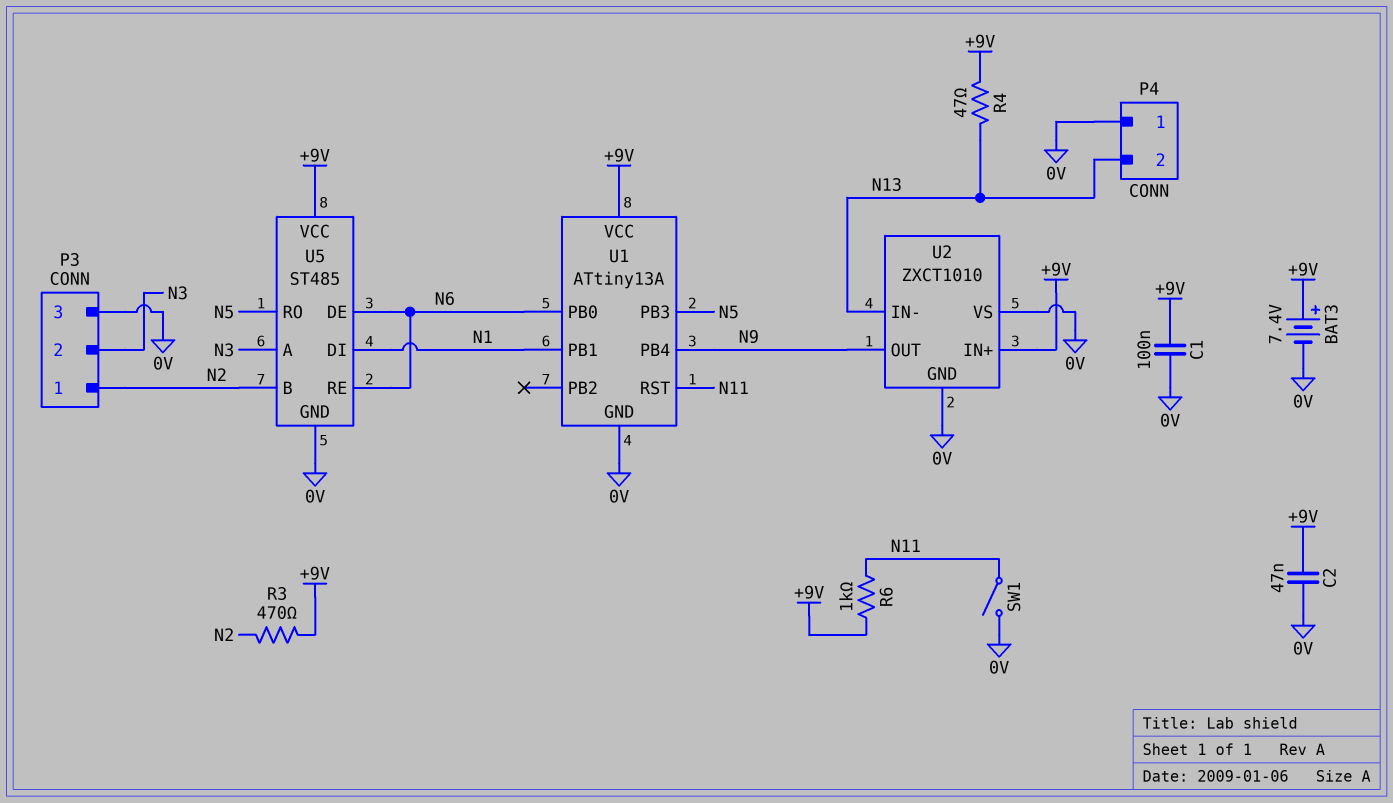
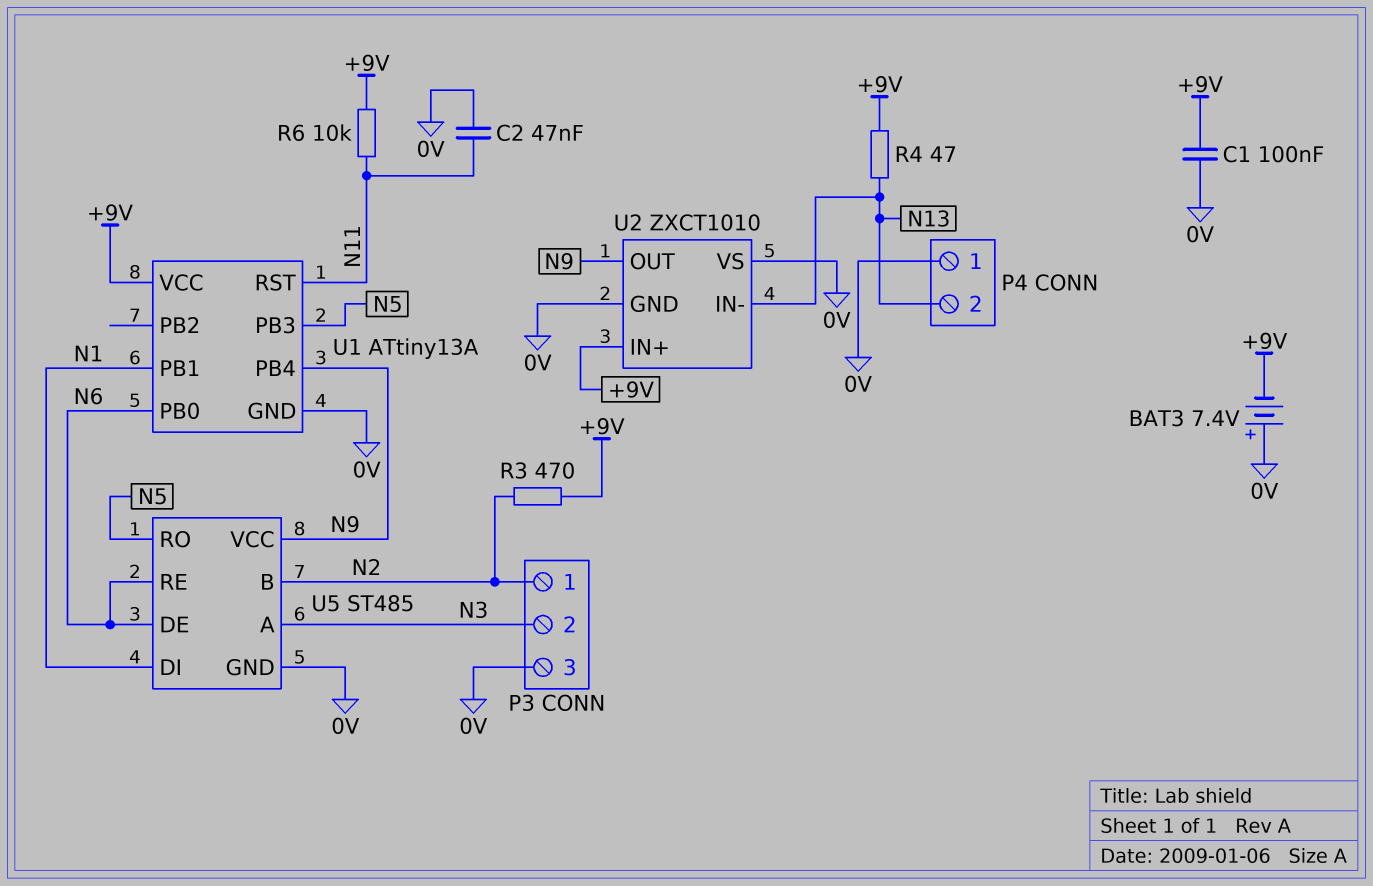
BAT3: 7.4V (plus +9V, minus 0V) -> 7.4V (plus 0V, minus +9V)
C2: 47nF (+9V, 0V) -> 47nF (0V, N11)
R6: 1k (+9V, N11) -> 10k (+9V, N11)
SW1: switch (0V, N11) -> none
U5 pin VCC: +9V -> N9

